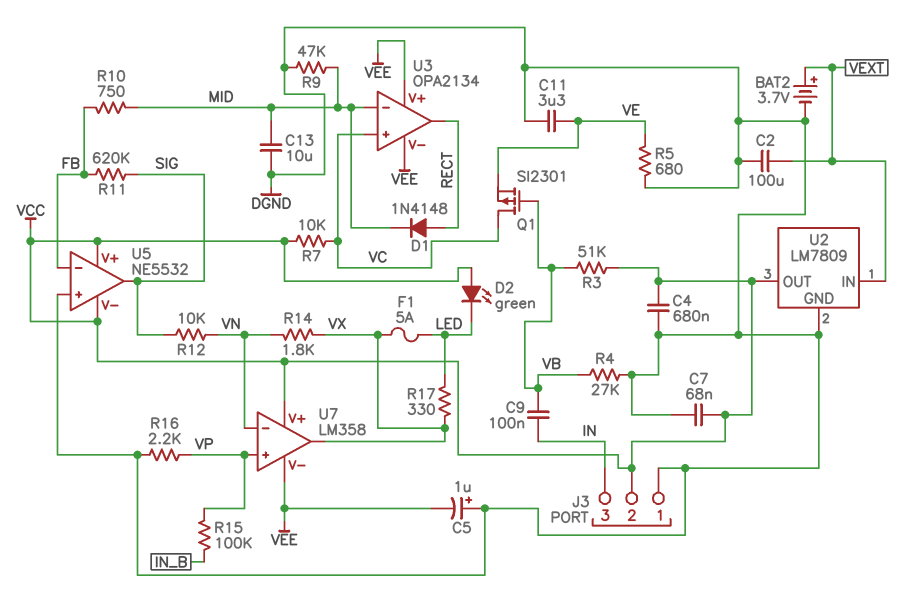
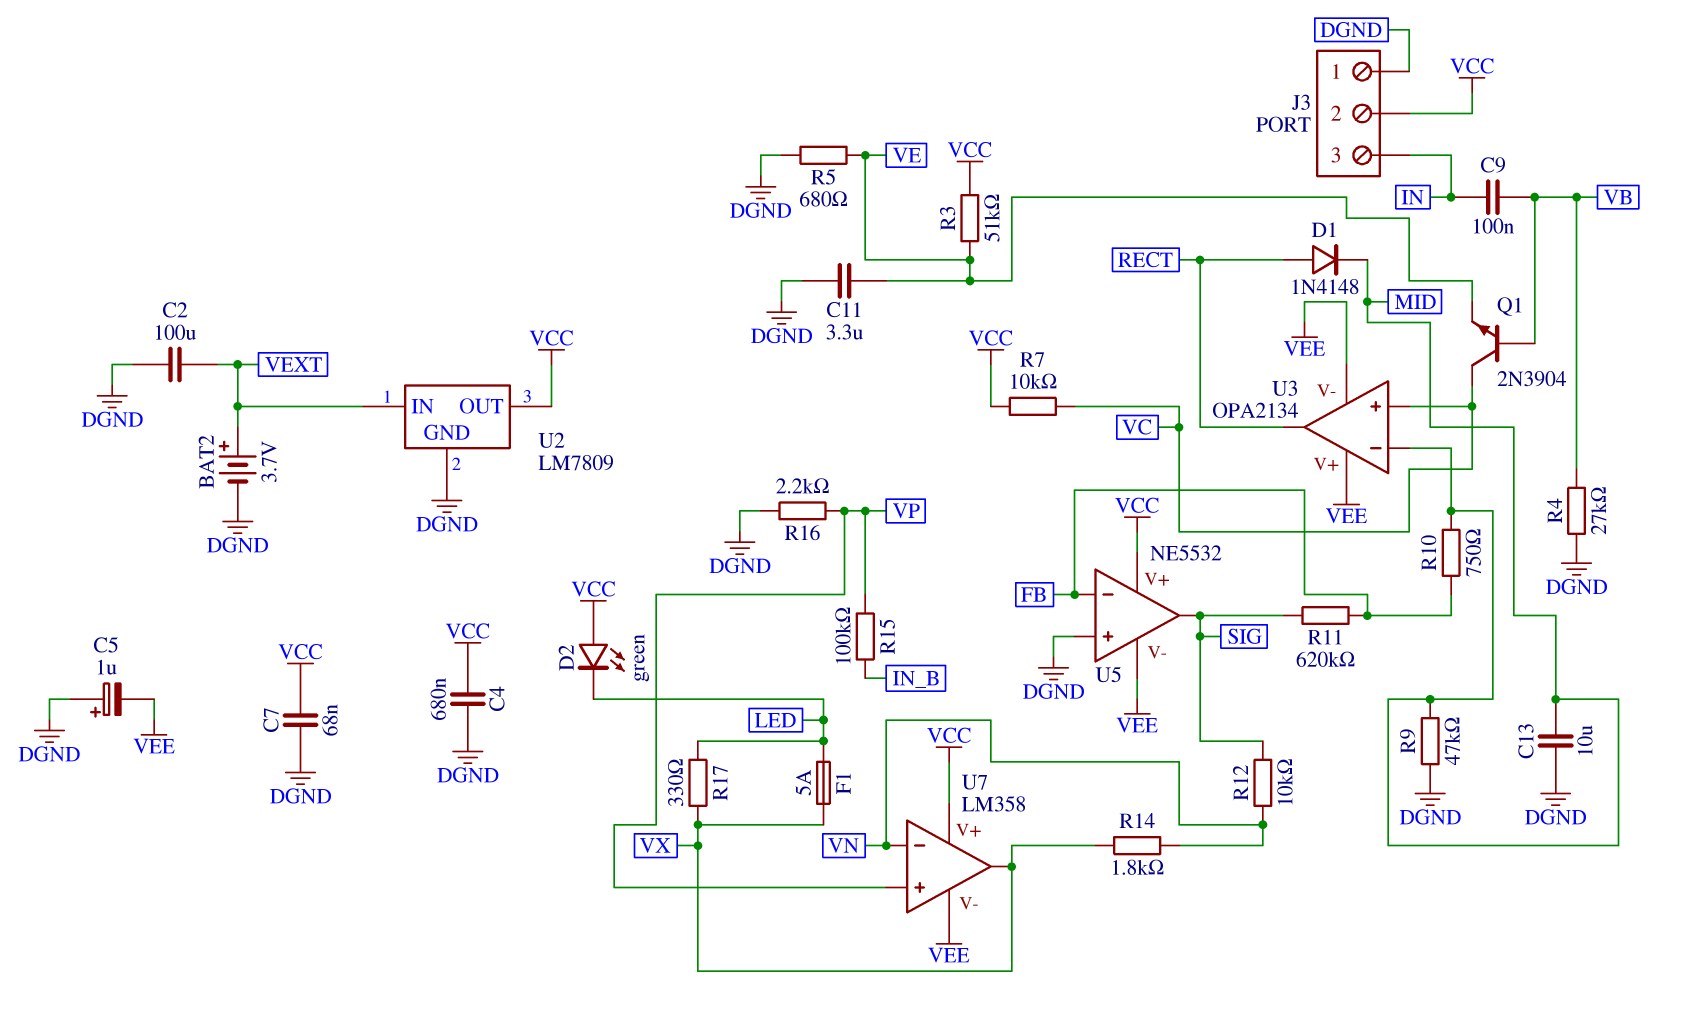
Q1: PMOS SI2301 (G VB, D VC, S VE) -> NPN 2N3904 (B VB, C VC, E VE)
R3: 51k (VB, VCC) -> 51k (VCC, VE)
U5 pin V-: VCC -> VEE

